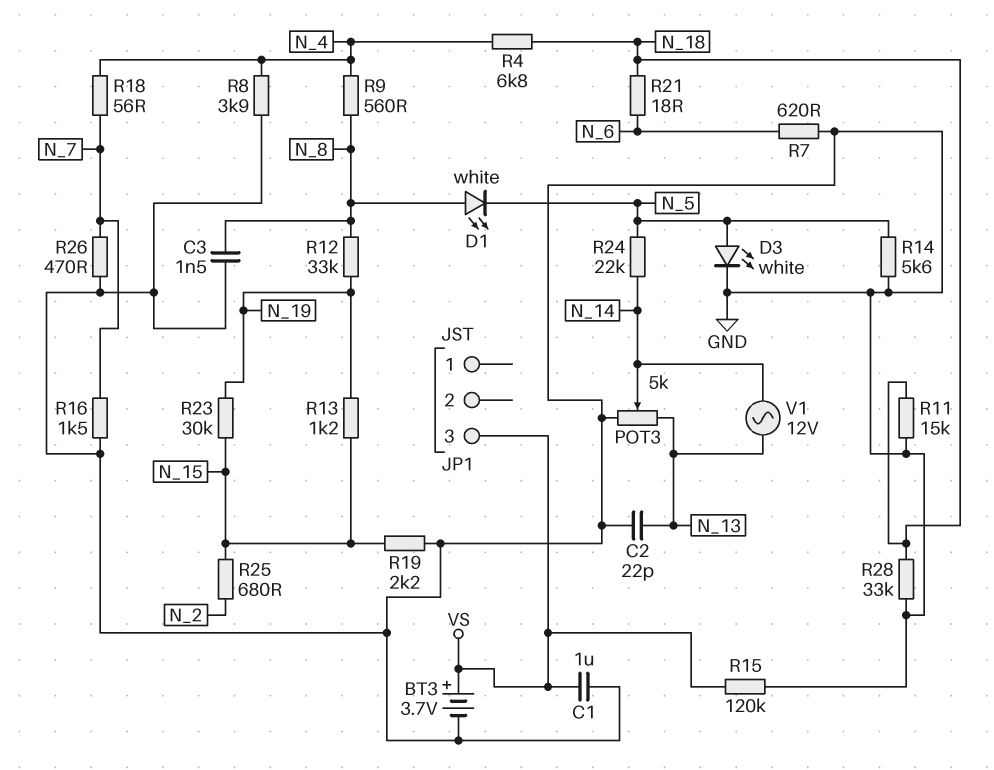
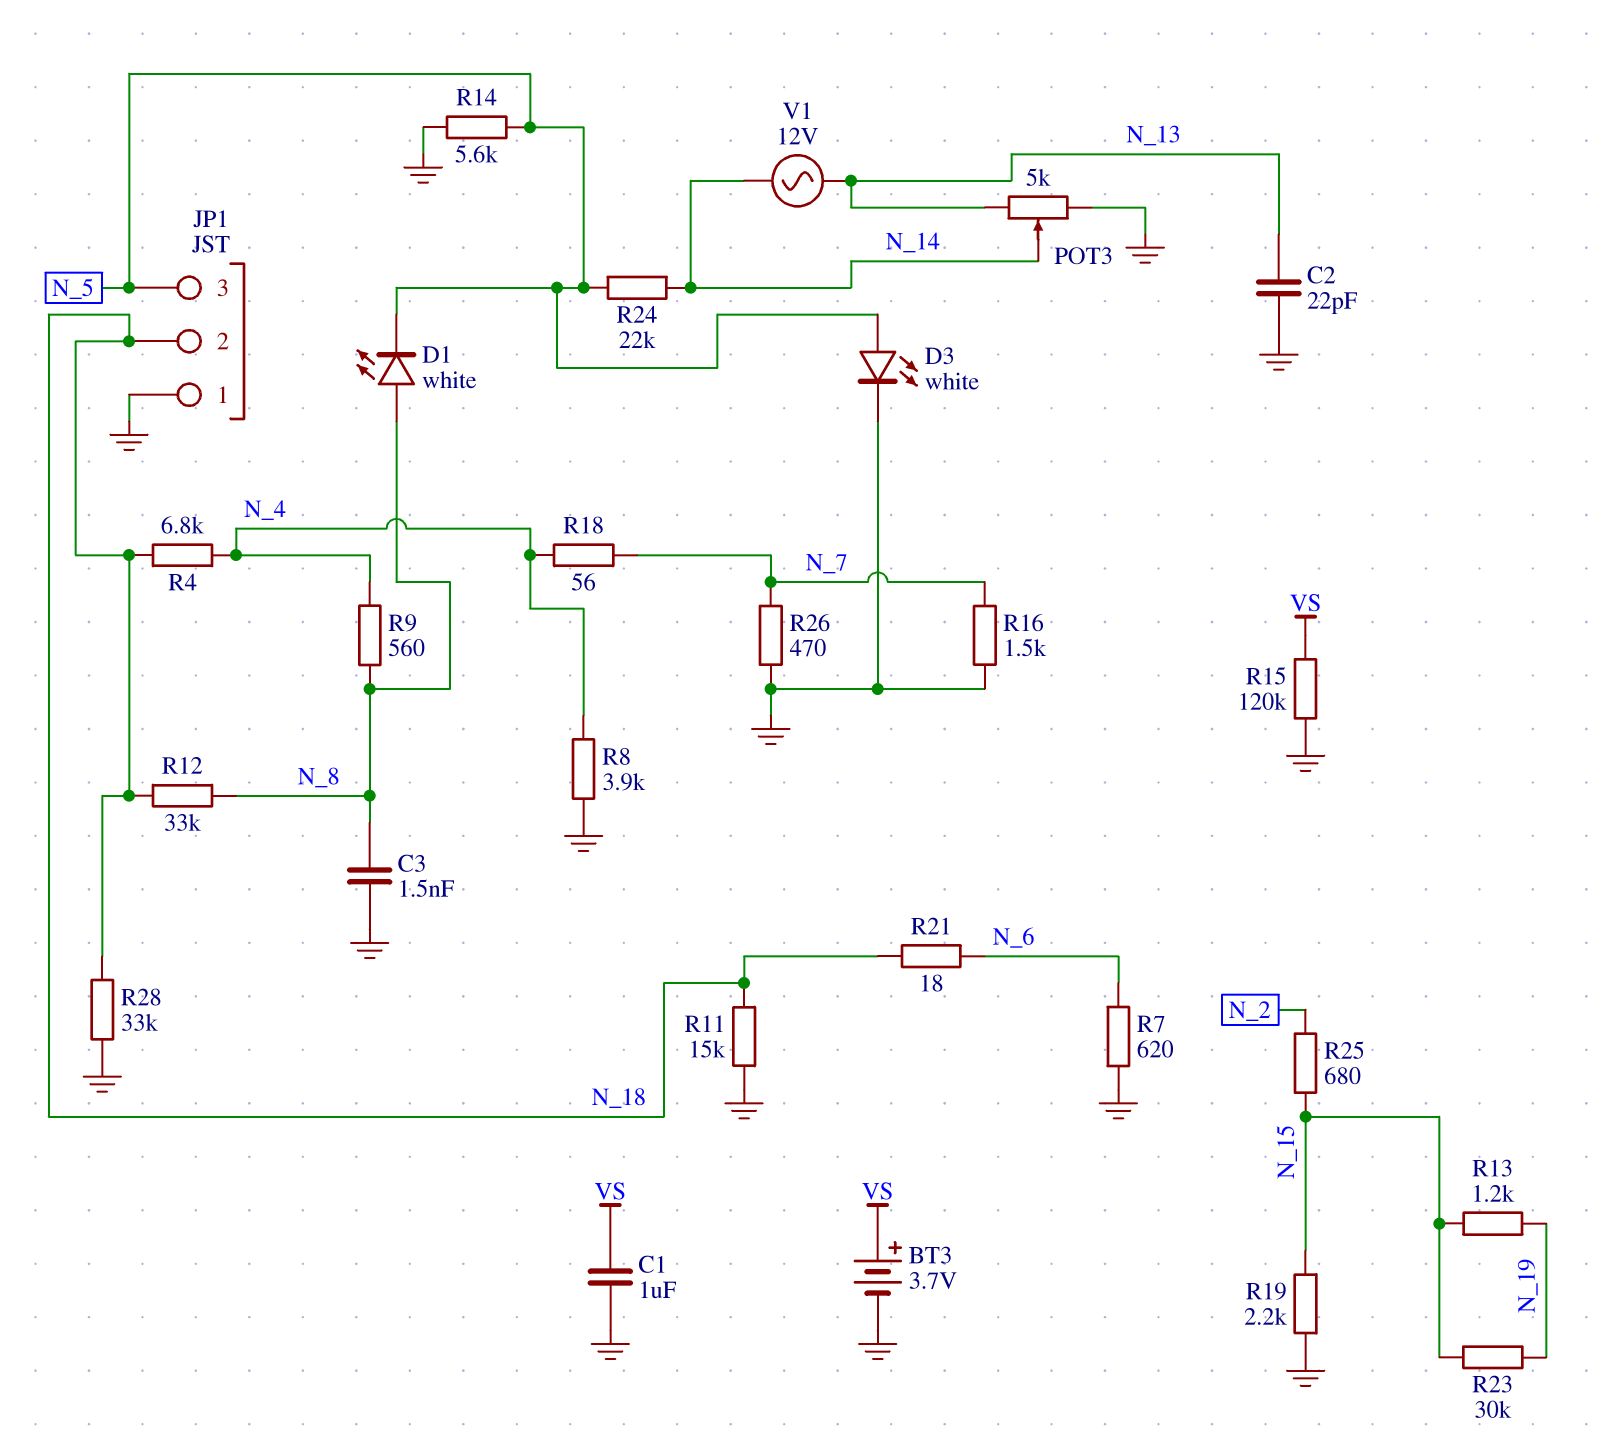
JP1 pin 1: none -> GND
JP1 pin 2: none -> N_18
JP1 pin 3: VS -> N_5
R12: 33k (N_8, N_19) -> 33k (N_8, N_18)

